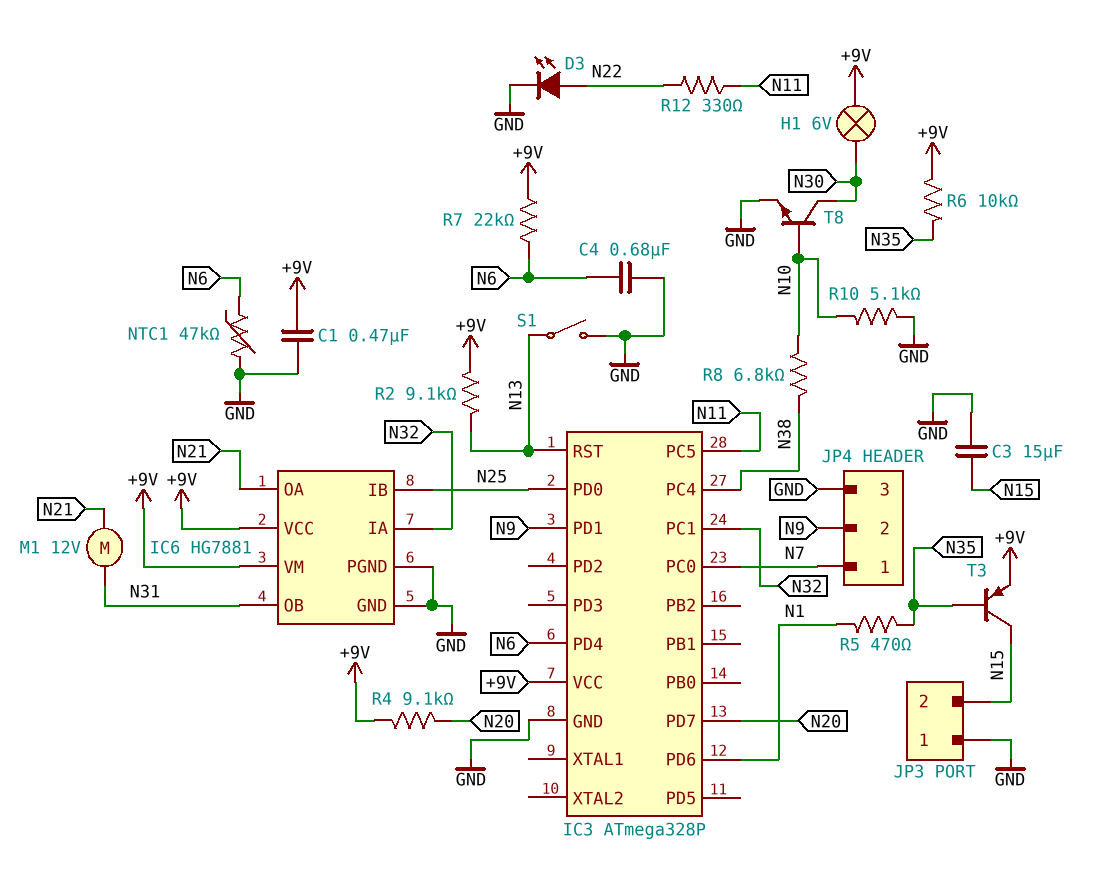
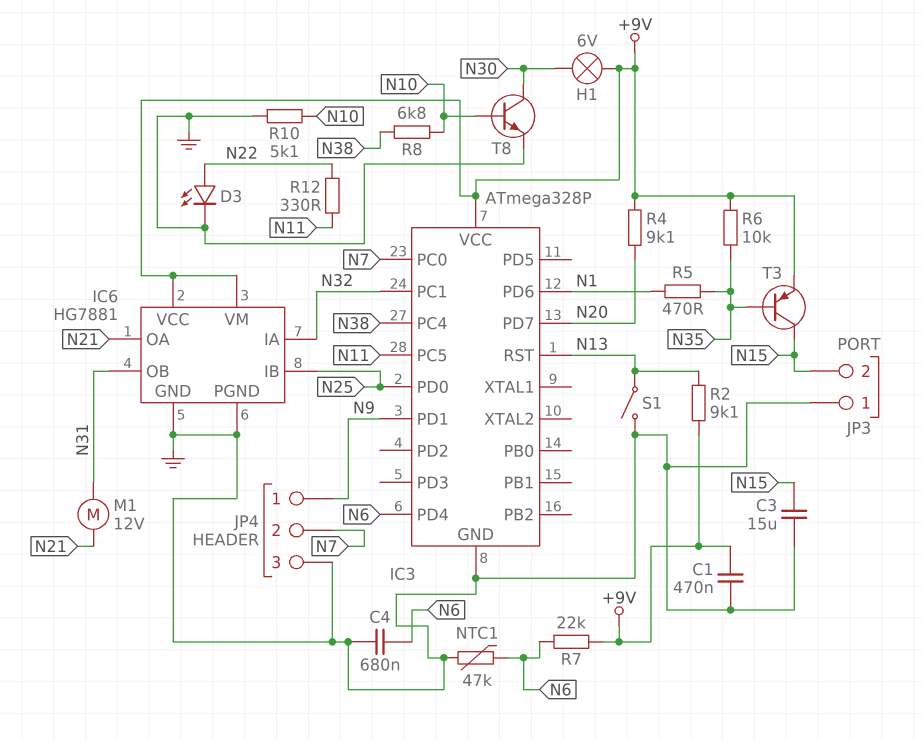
JP4 pin 1: N7 -> N9
JP4 pin 2: N9 -> N7

